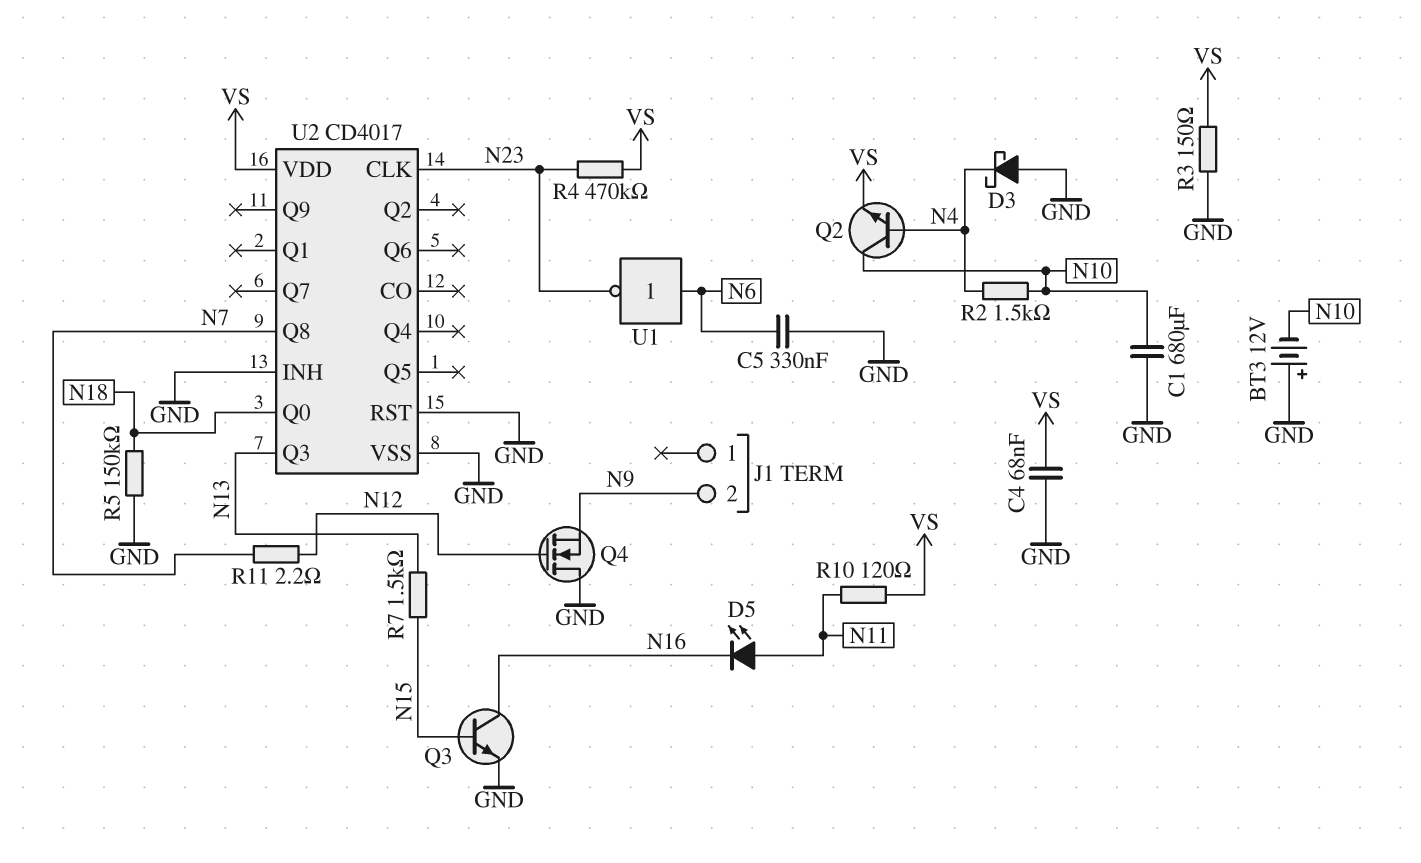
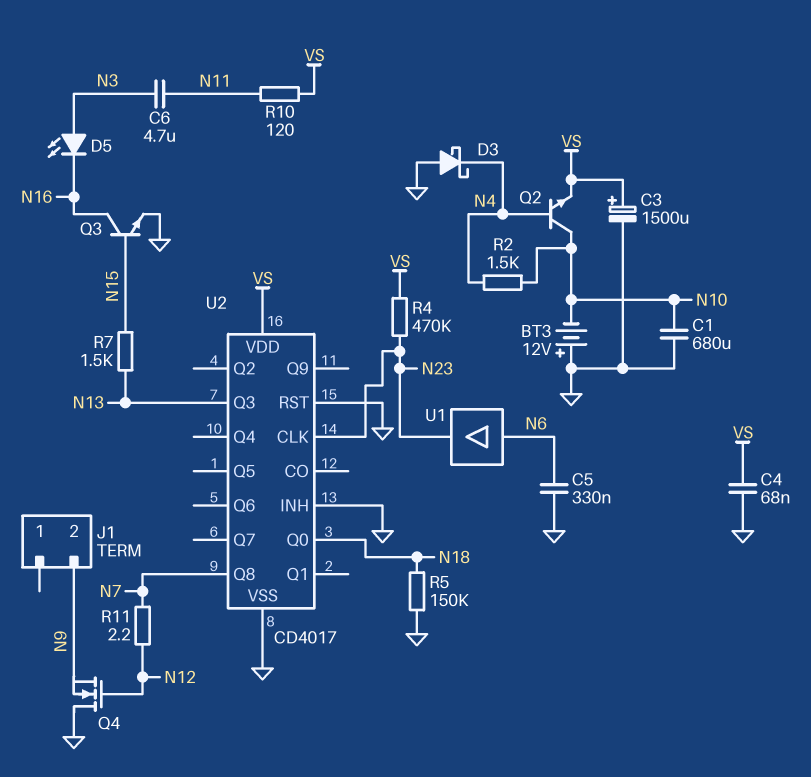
C3: none -> 1500uF (plus VS, minus GND)
C6: none -> 4.7uF (N3, N11)
D5: LED (A N11, K N16) -> LED (A N3, K N16)
R3: 150 (GND, VS) -> none
U1: NOT (in N6, out N23) -> buffer (in N6, out N23)

